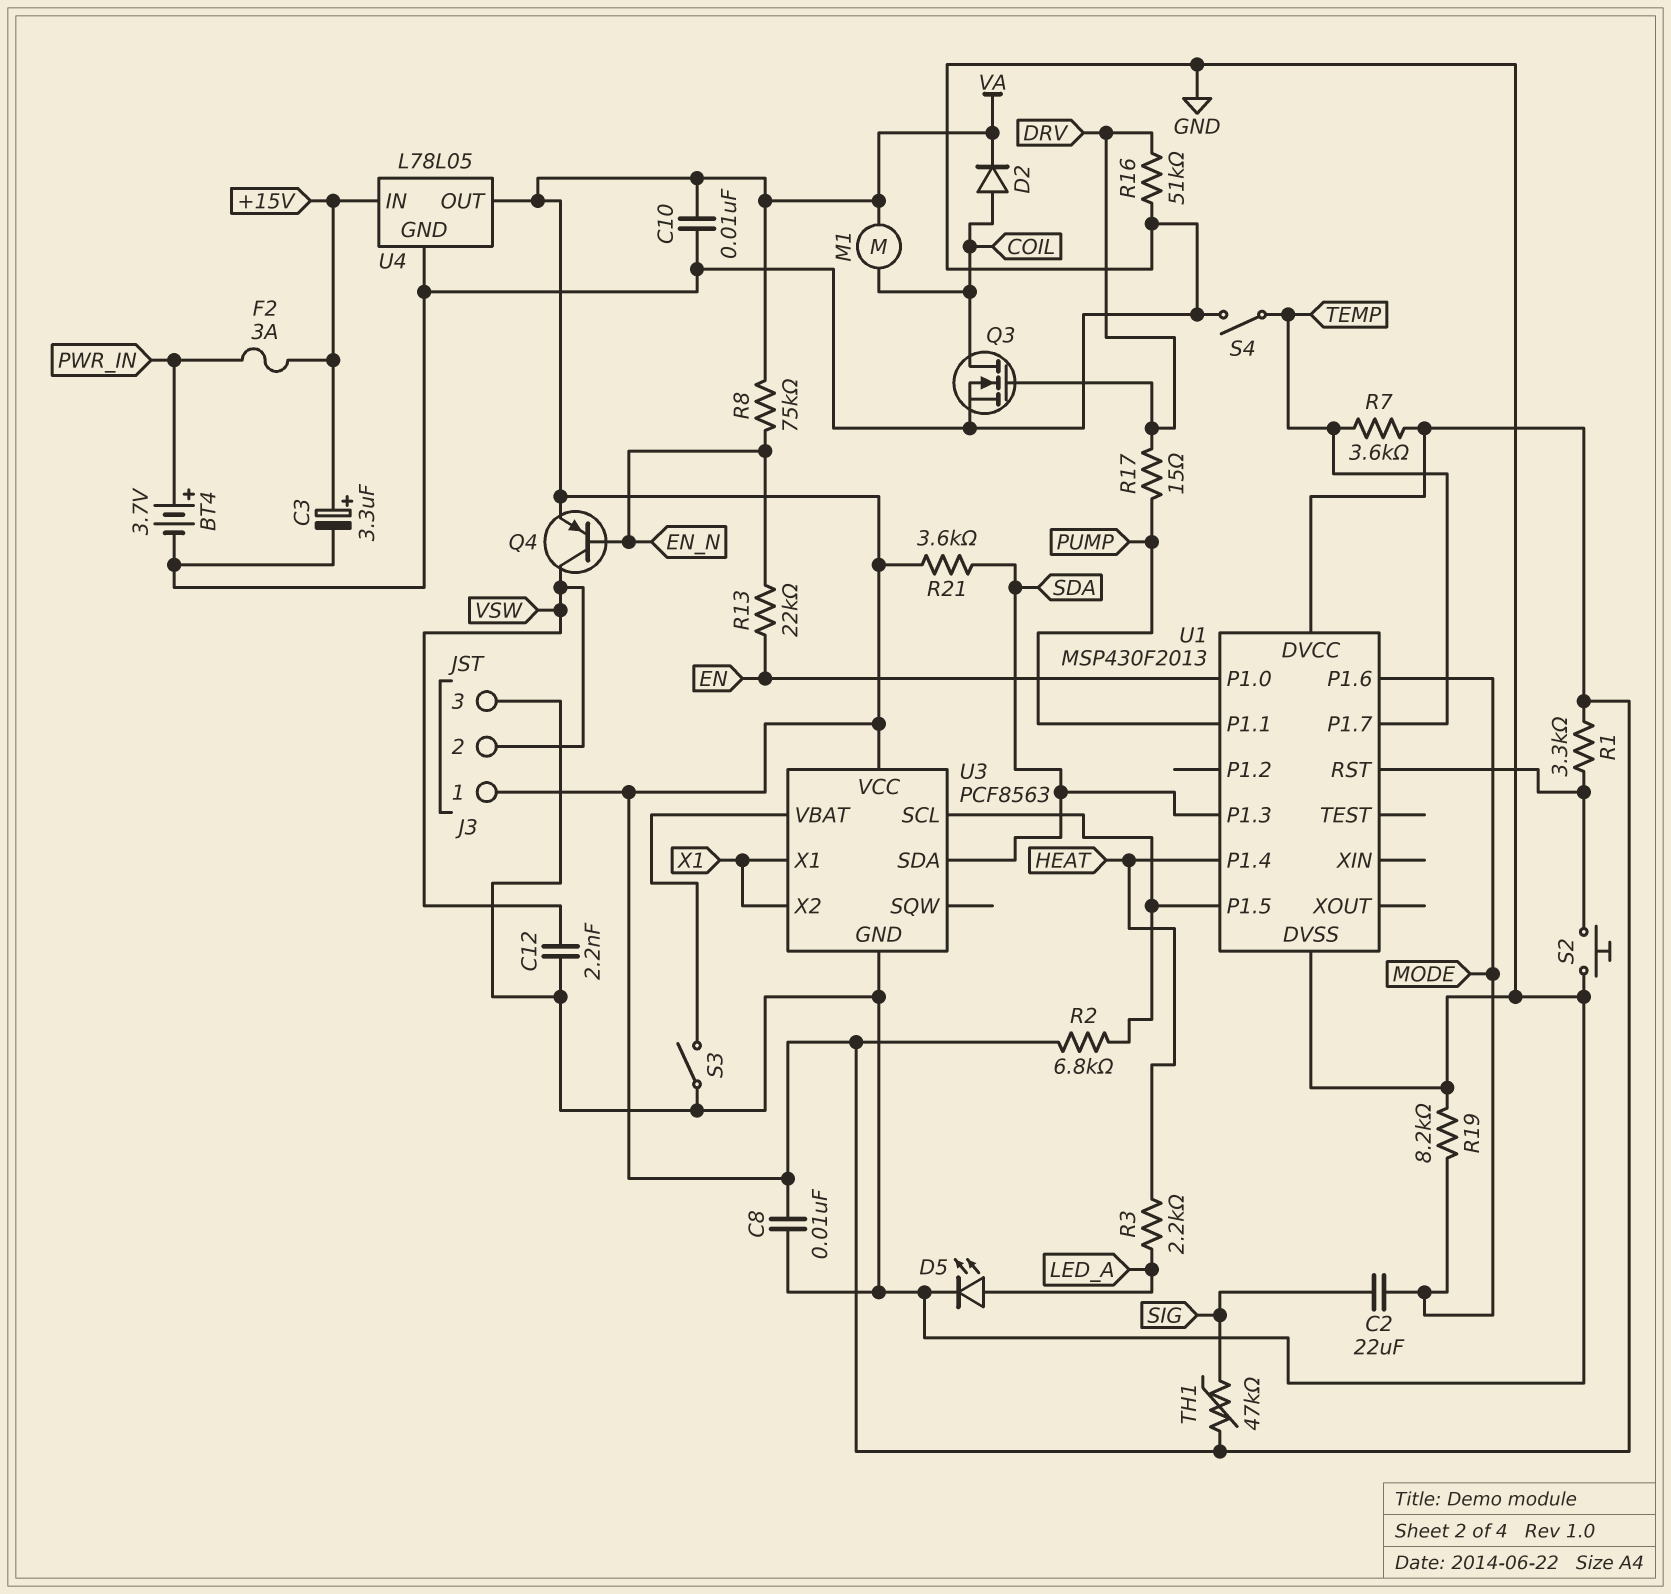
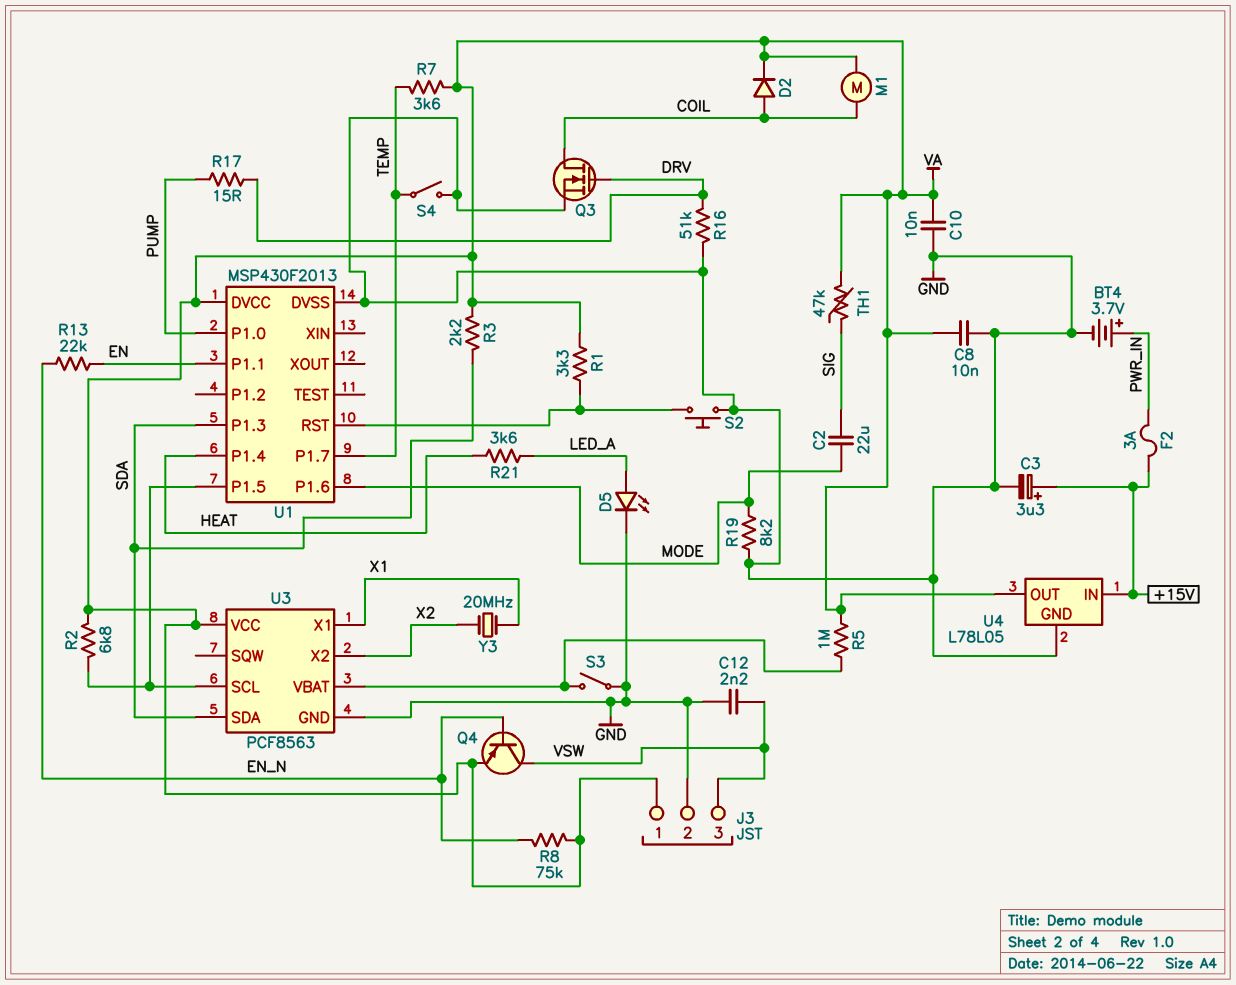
J3 pin 2: VSW -> GND
J3 pin 3: GND -> VSW
R3: 2.2k (HEAT, LED_A) -> 2.2k (SDA, VA)
R5: none -> 1M (U3/VBAT, VA)
R21: 3.6k (SDA, VA) -> 3.6k (HEAT, LED_A)
U1 pin P1.0: EN -> PUMP
U1 pin P1.1: PUMP -> EN
U3 pin X2: X1 -> X2
Y3: none -> 20MHz (X1, X2)

